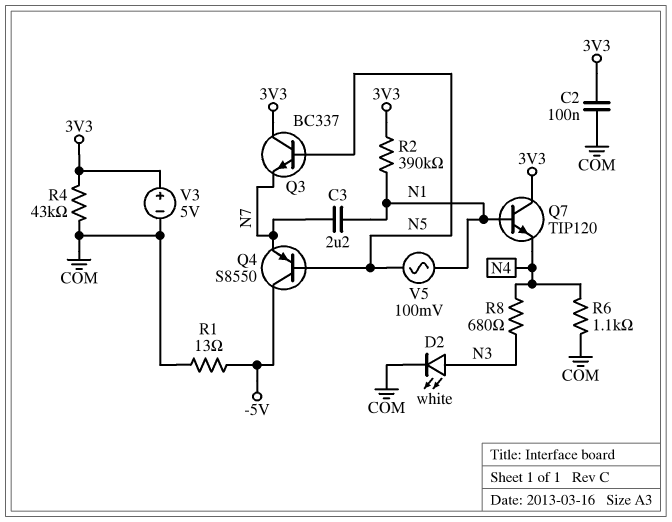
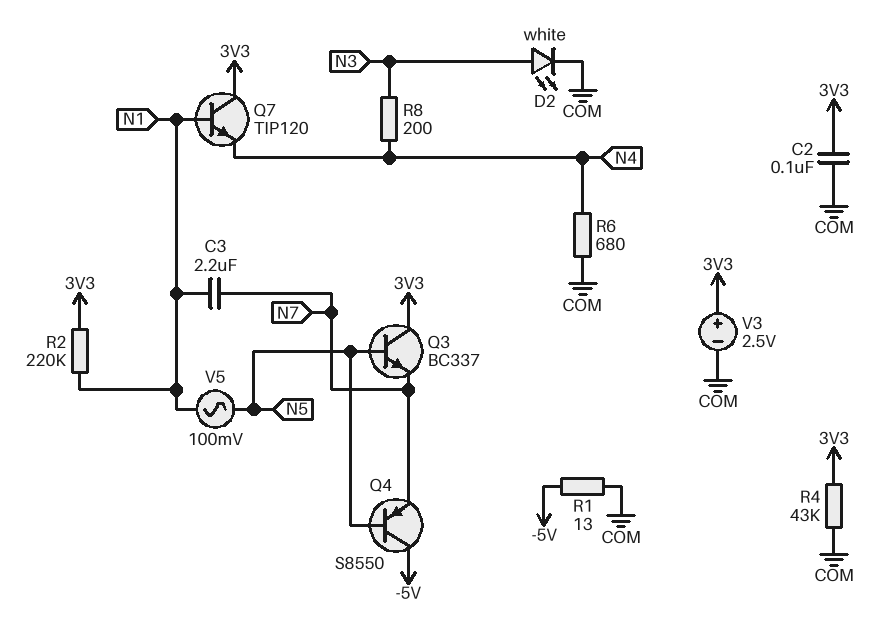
R2: 390k (3V3, N1) -> 220k (3V3, N1)
R6: 1.1k (COM, N4) -> 680 (COM, N4)
R8: 680 (N3, N4) -> 200 (N3, N4)
V3: 5V (plus 3V3, minus COM) -> 2.5V (plus 3V3, minus COM)

